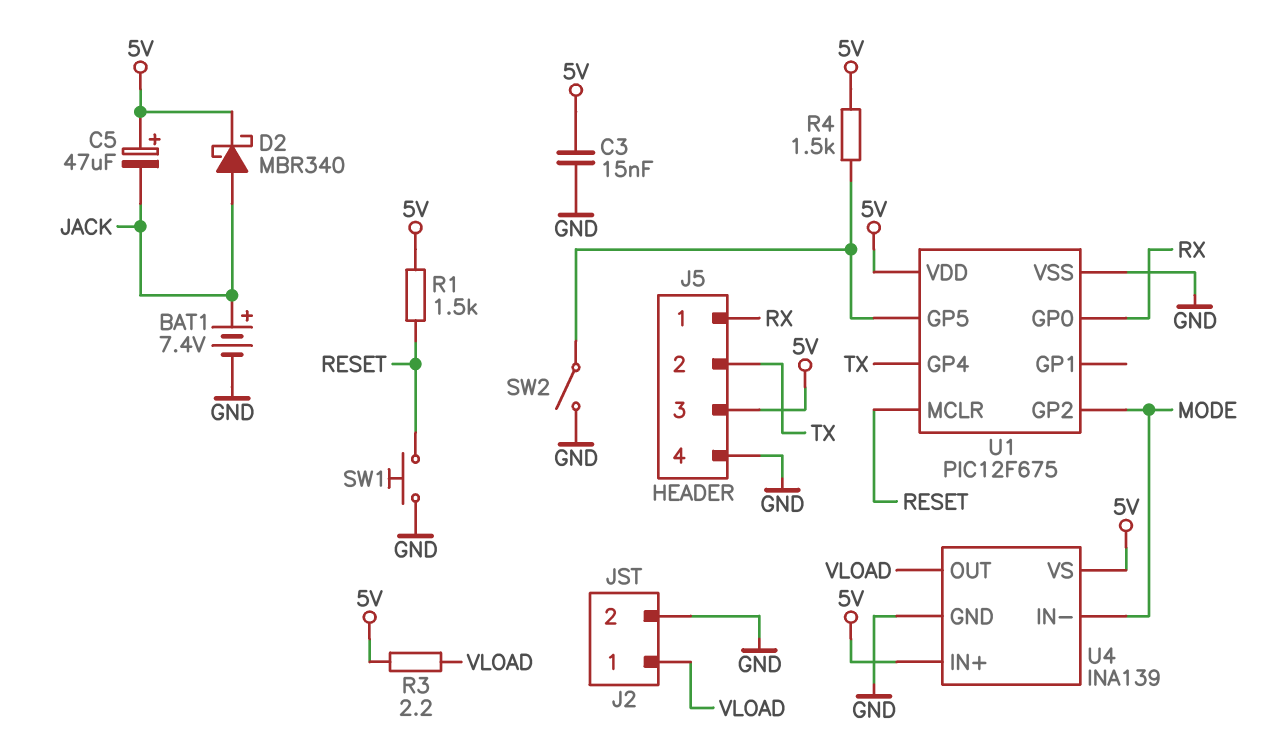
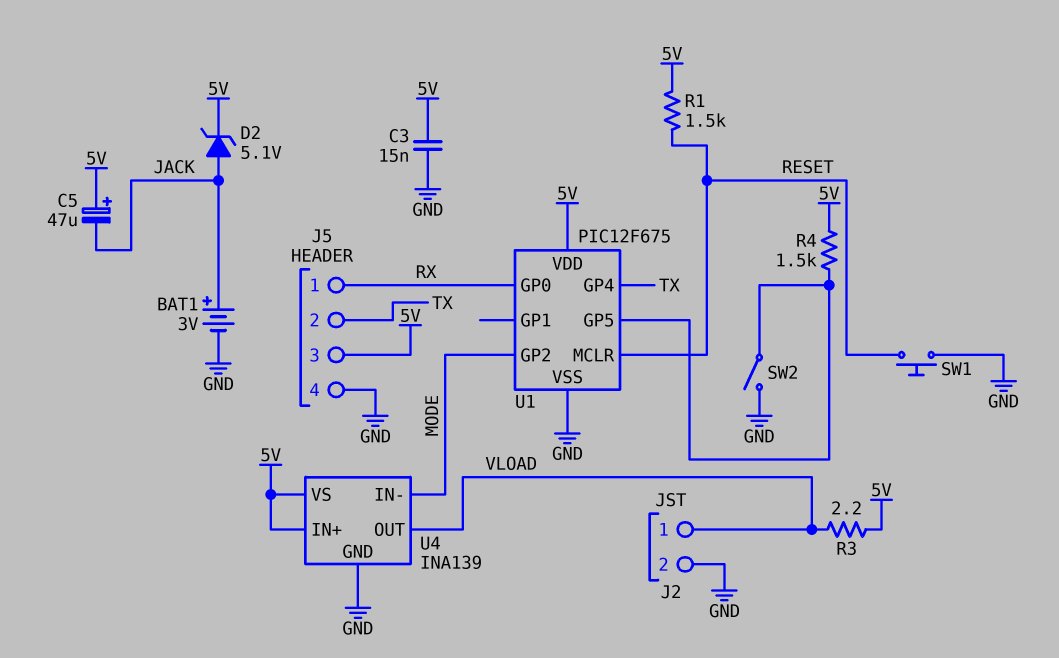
BAT1: 7.4V (plus JACK, minus GND) -> 3V (plus JACK, minus GND)
D2: schottky MBR340 (A JACK, K 5V) -> zener 5.1V (A JACK, K 5V)

